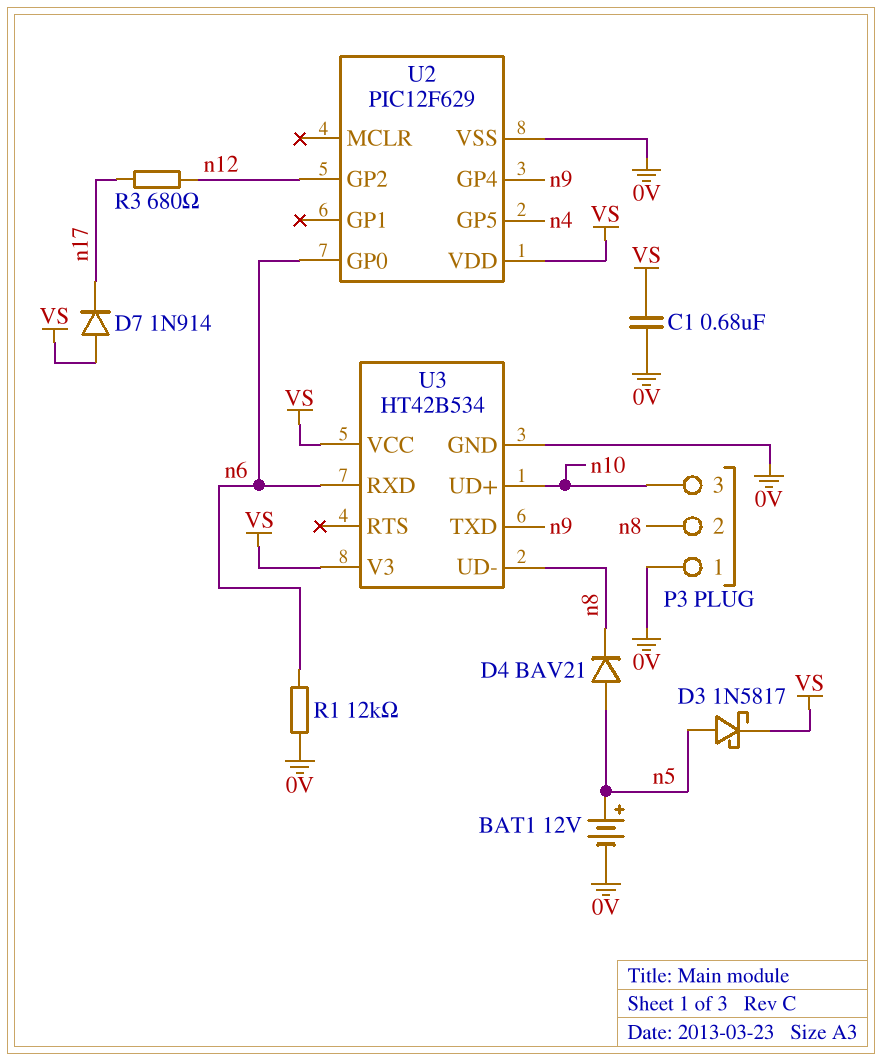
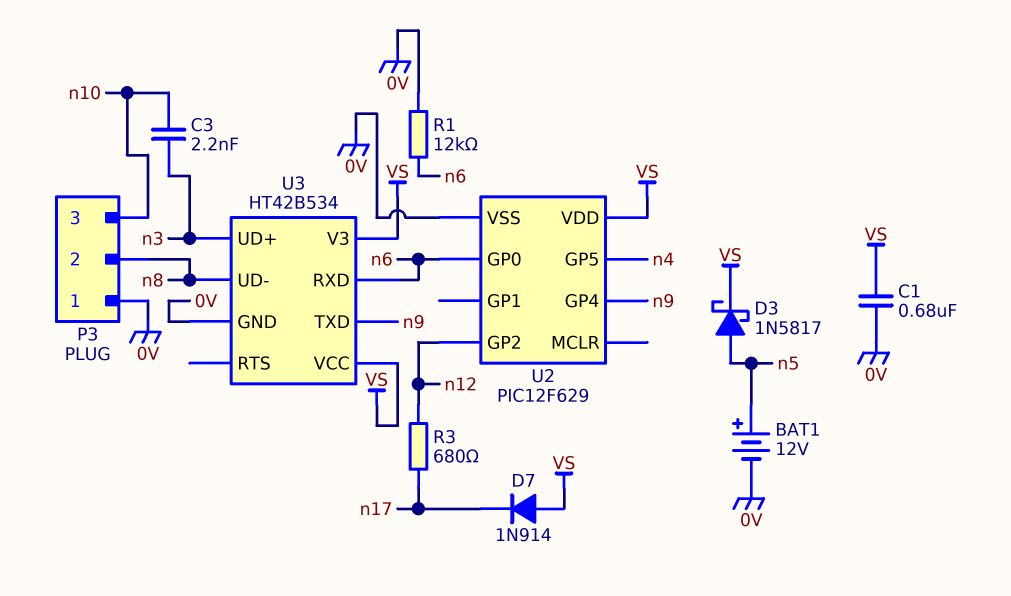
C3: none -> 2.2nF (n3, n10)
D4: diode BAV21 (A n5, K n8) -> none
U3 pin UD+: n10 -> n3

